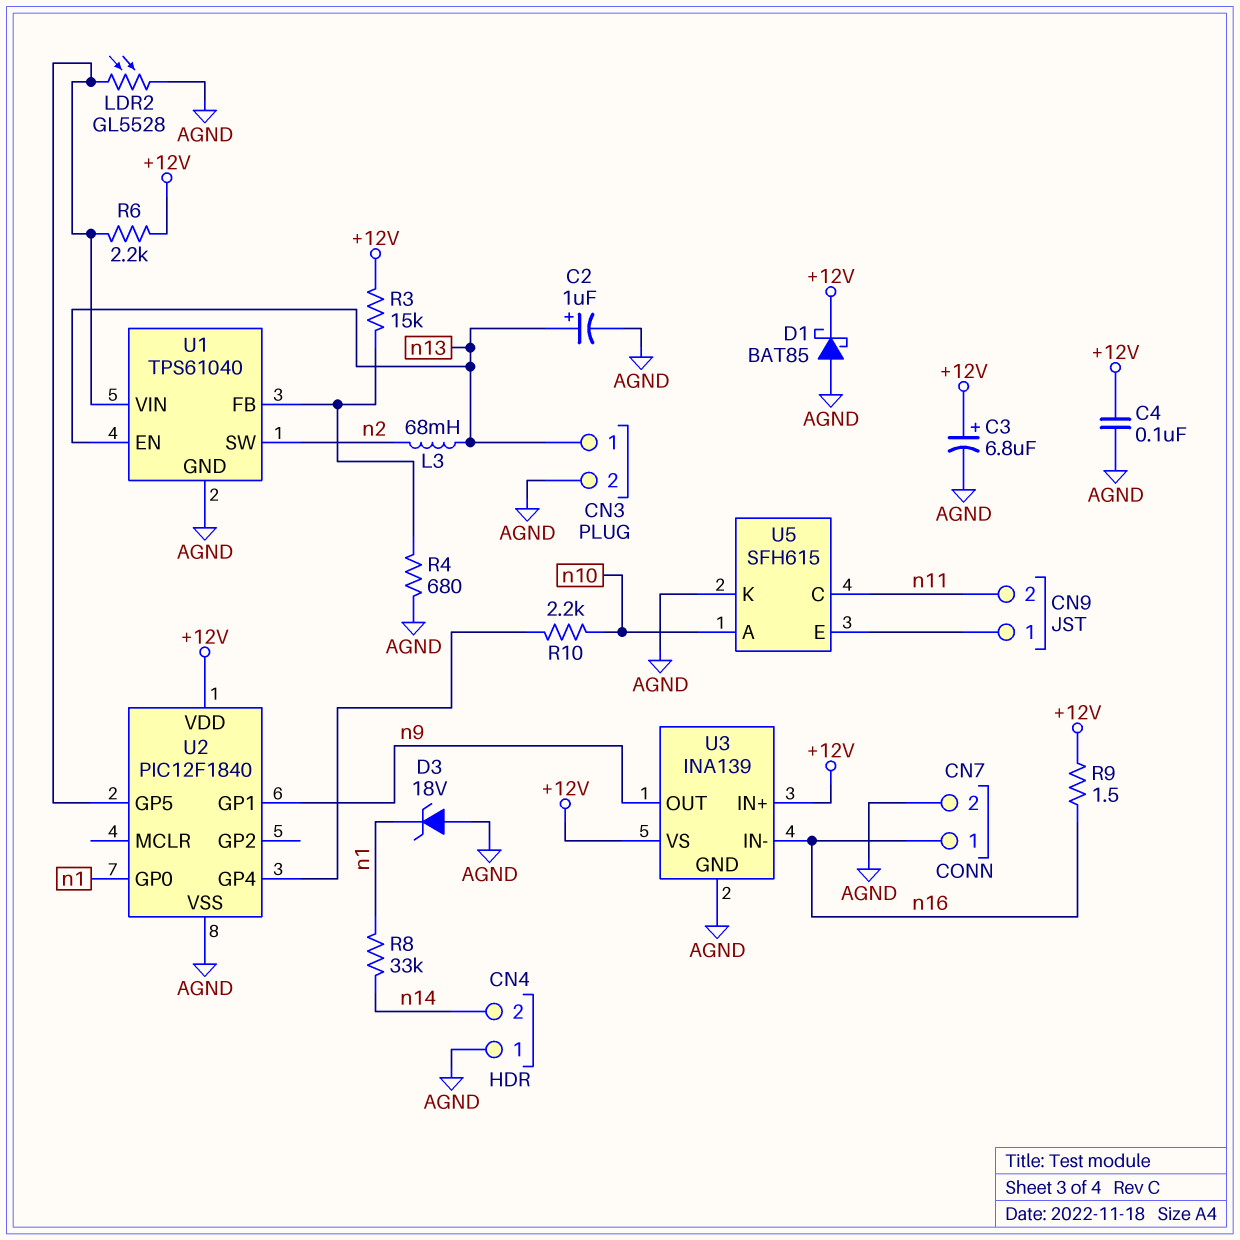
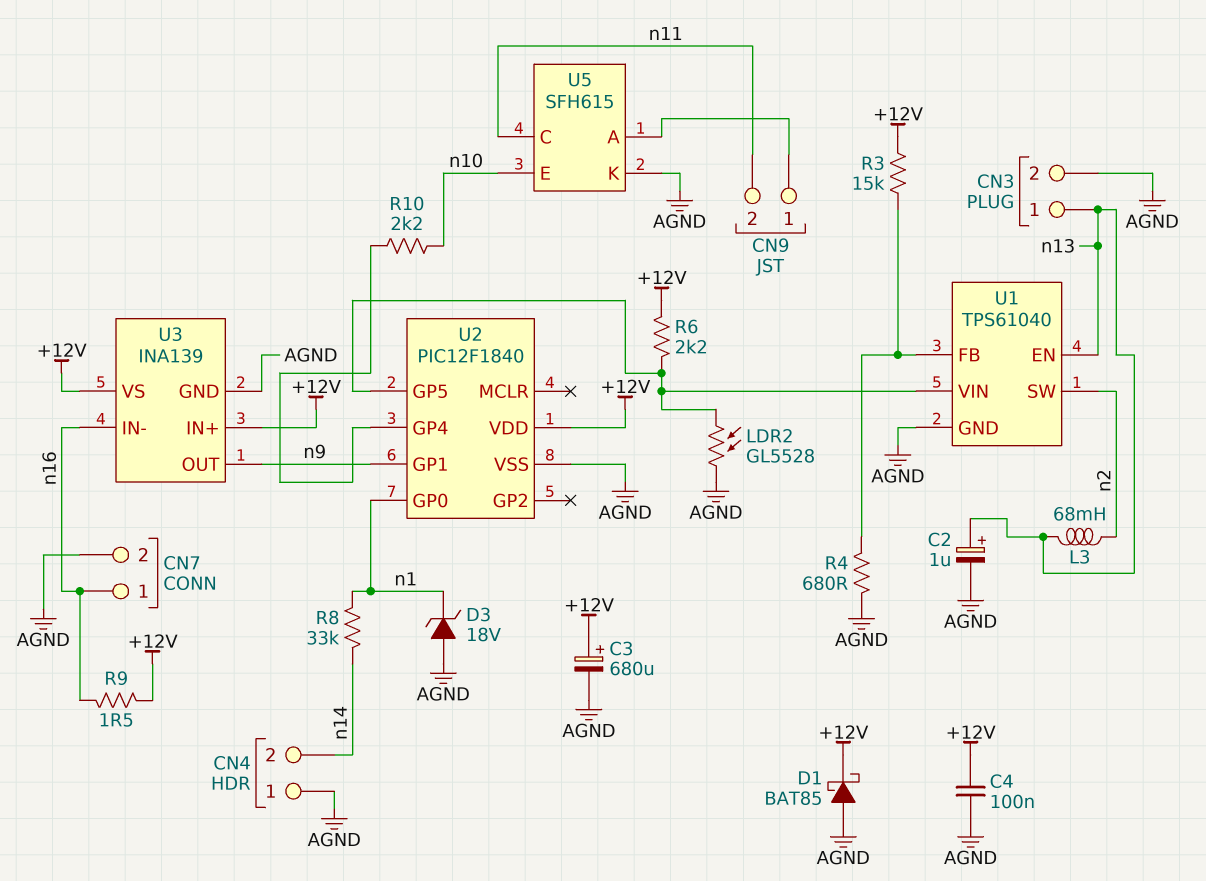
C3: 6.8uF (plus +12V, minus AGND) -> 680uF (plus +12V, minus AGND)
U5 pin A: n10 -> CN9/1
U5 pin E: CN9/1 -> n10

